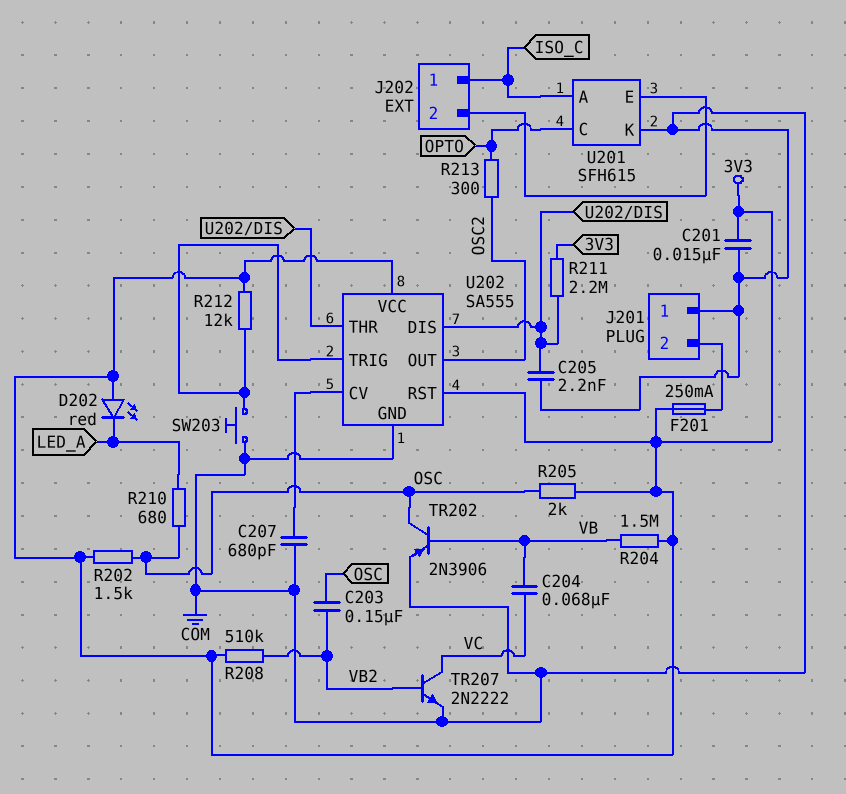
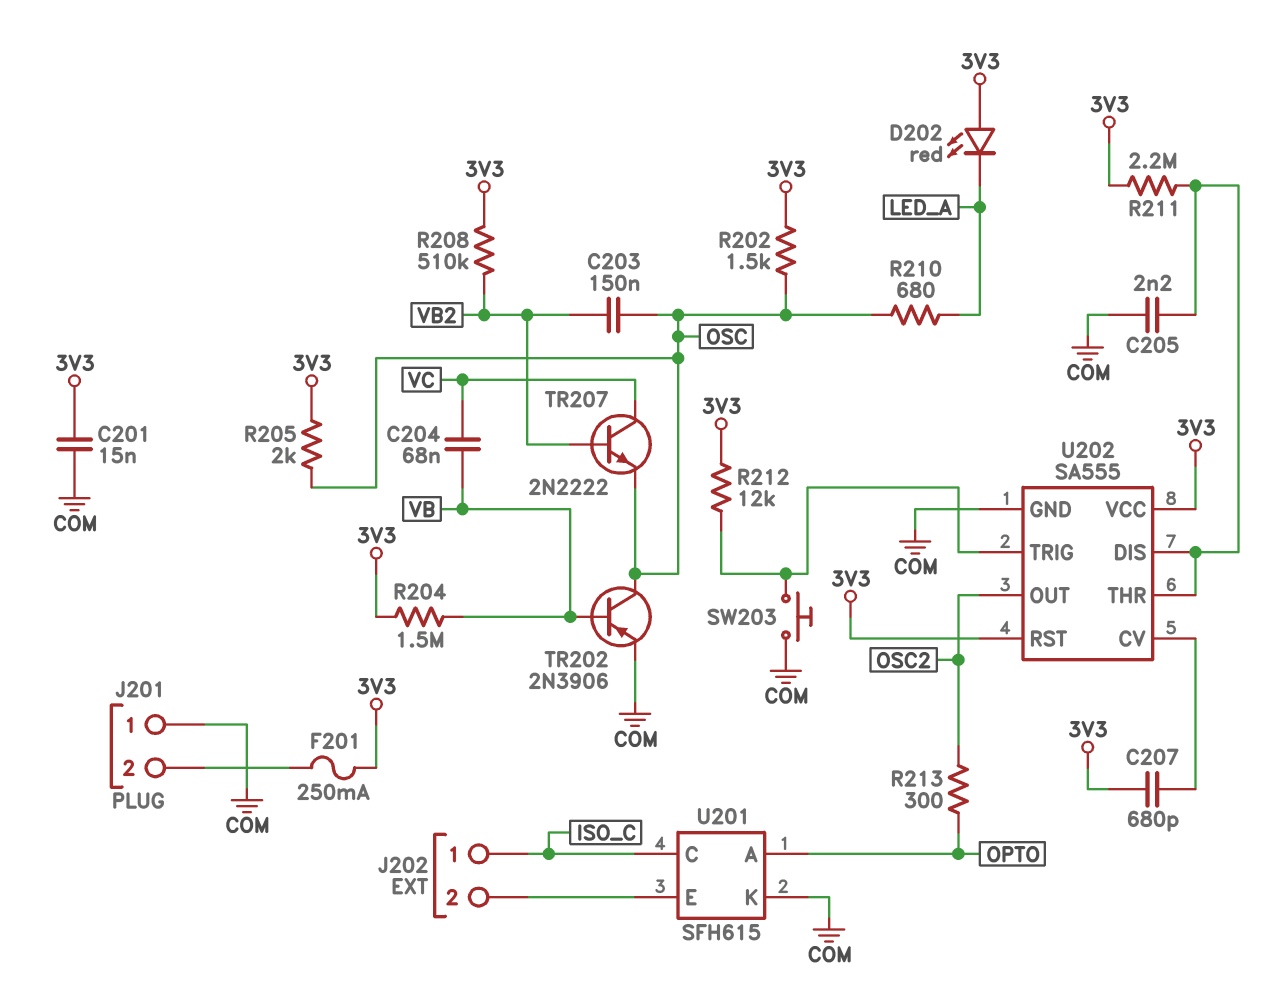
C207: 680pF (COM, U202/CV) -> 680pF (3V3, U202/CV)
TR207: NPN 2N2222 (B VB2, C VC, E COM) -> NPN 2N2222 (B VB2, C VC, E OSC)
U201 pin A: ISO_C -> OPTO
U201 pin C: OPTO -> ISO_C

